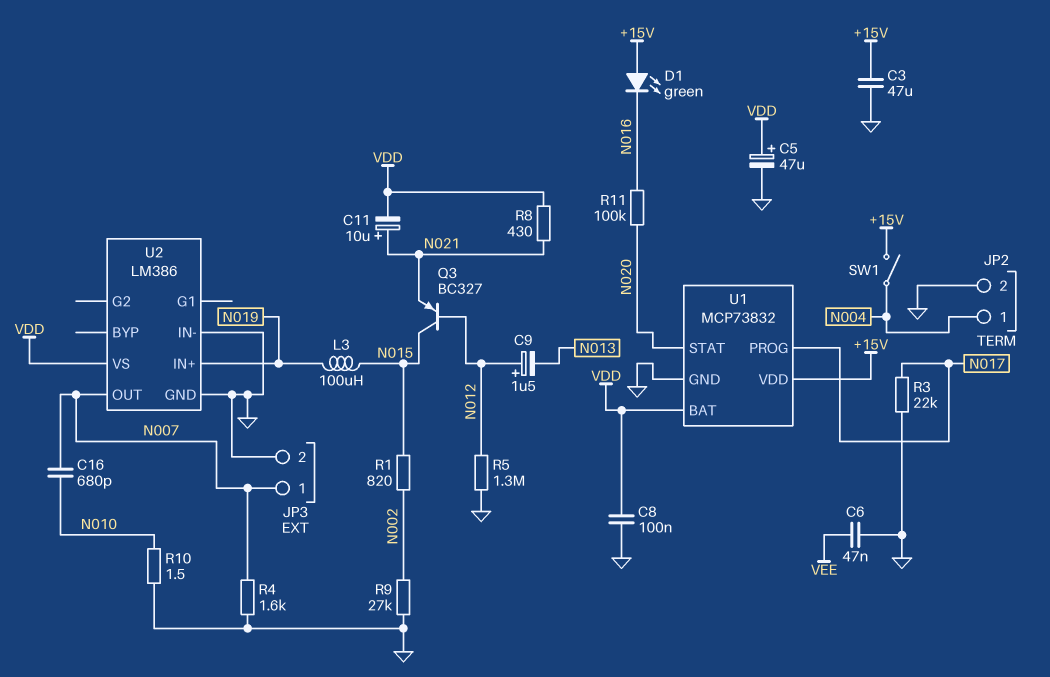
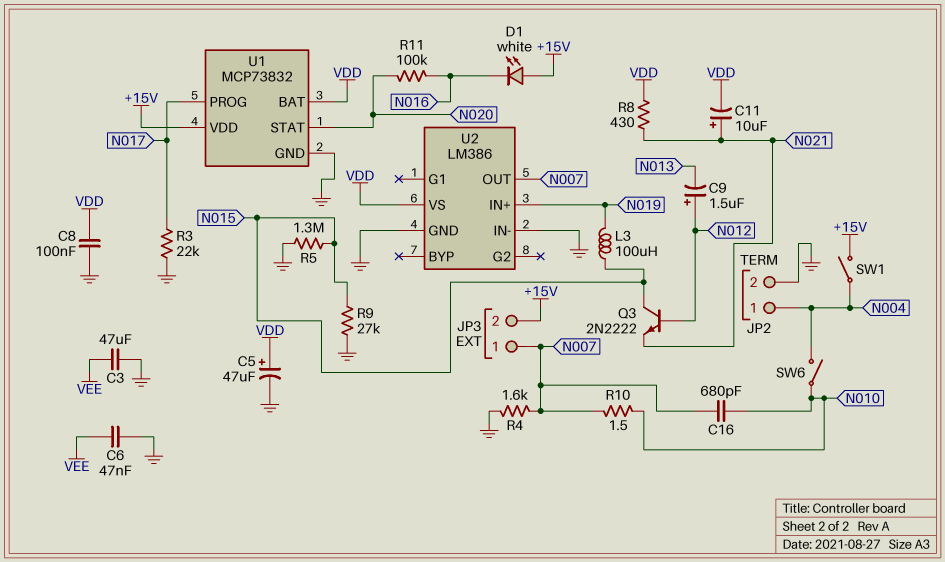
C3: 47uF (+15V, GND) -> 47uF (GND, VEE)
D1: LED green (A +15V, K N016) -> LED white (A +15V, K N016)
JP3 pin 2: GND -> +15V
Q3: PNP BC327 (B N012, C N015, E N021) -> NPN 2N2222 (B N012, C N015, E N021)
R1: 820 (N002, N015) -> none
R5: 1.3M (GND, N012) -> 1.3M (GND, N015)
R9: 27k (GND, N002) -> 27k (GND, N015)
R10: 1.5 (GND, N010) -> 1.5 (N007, N010)
SW6: none -> switch (N004, N010)

